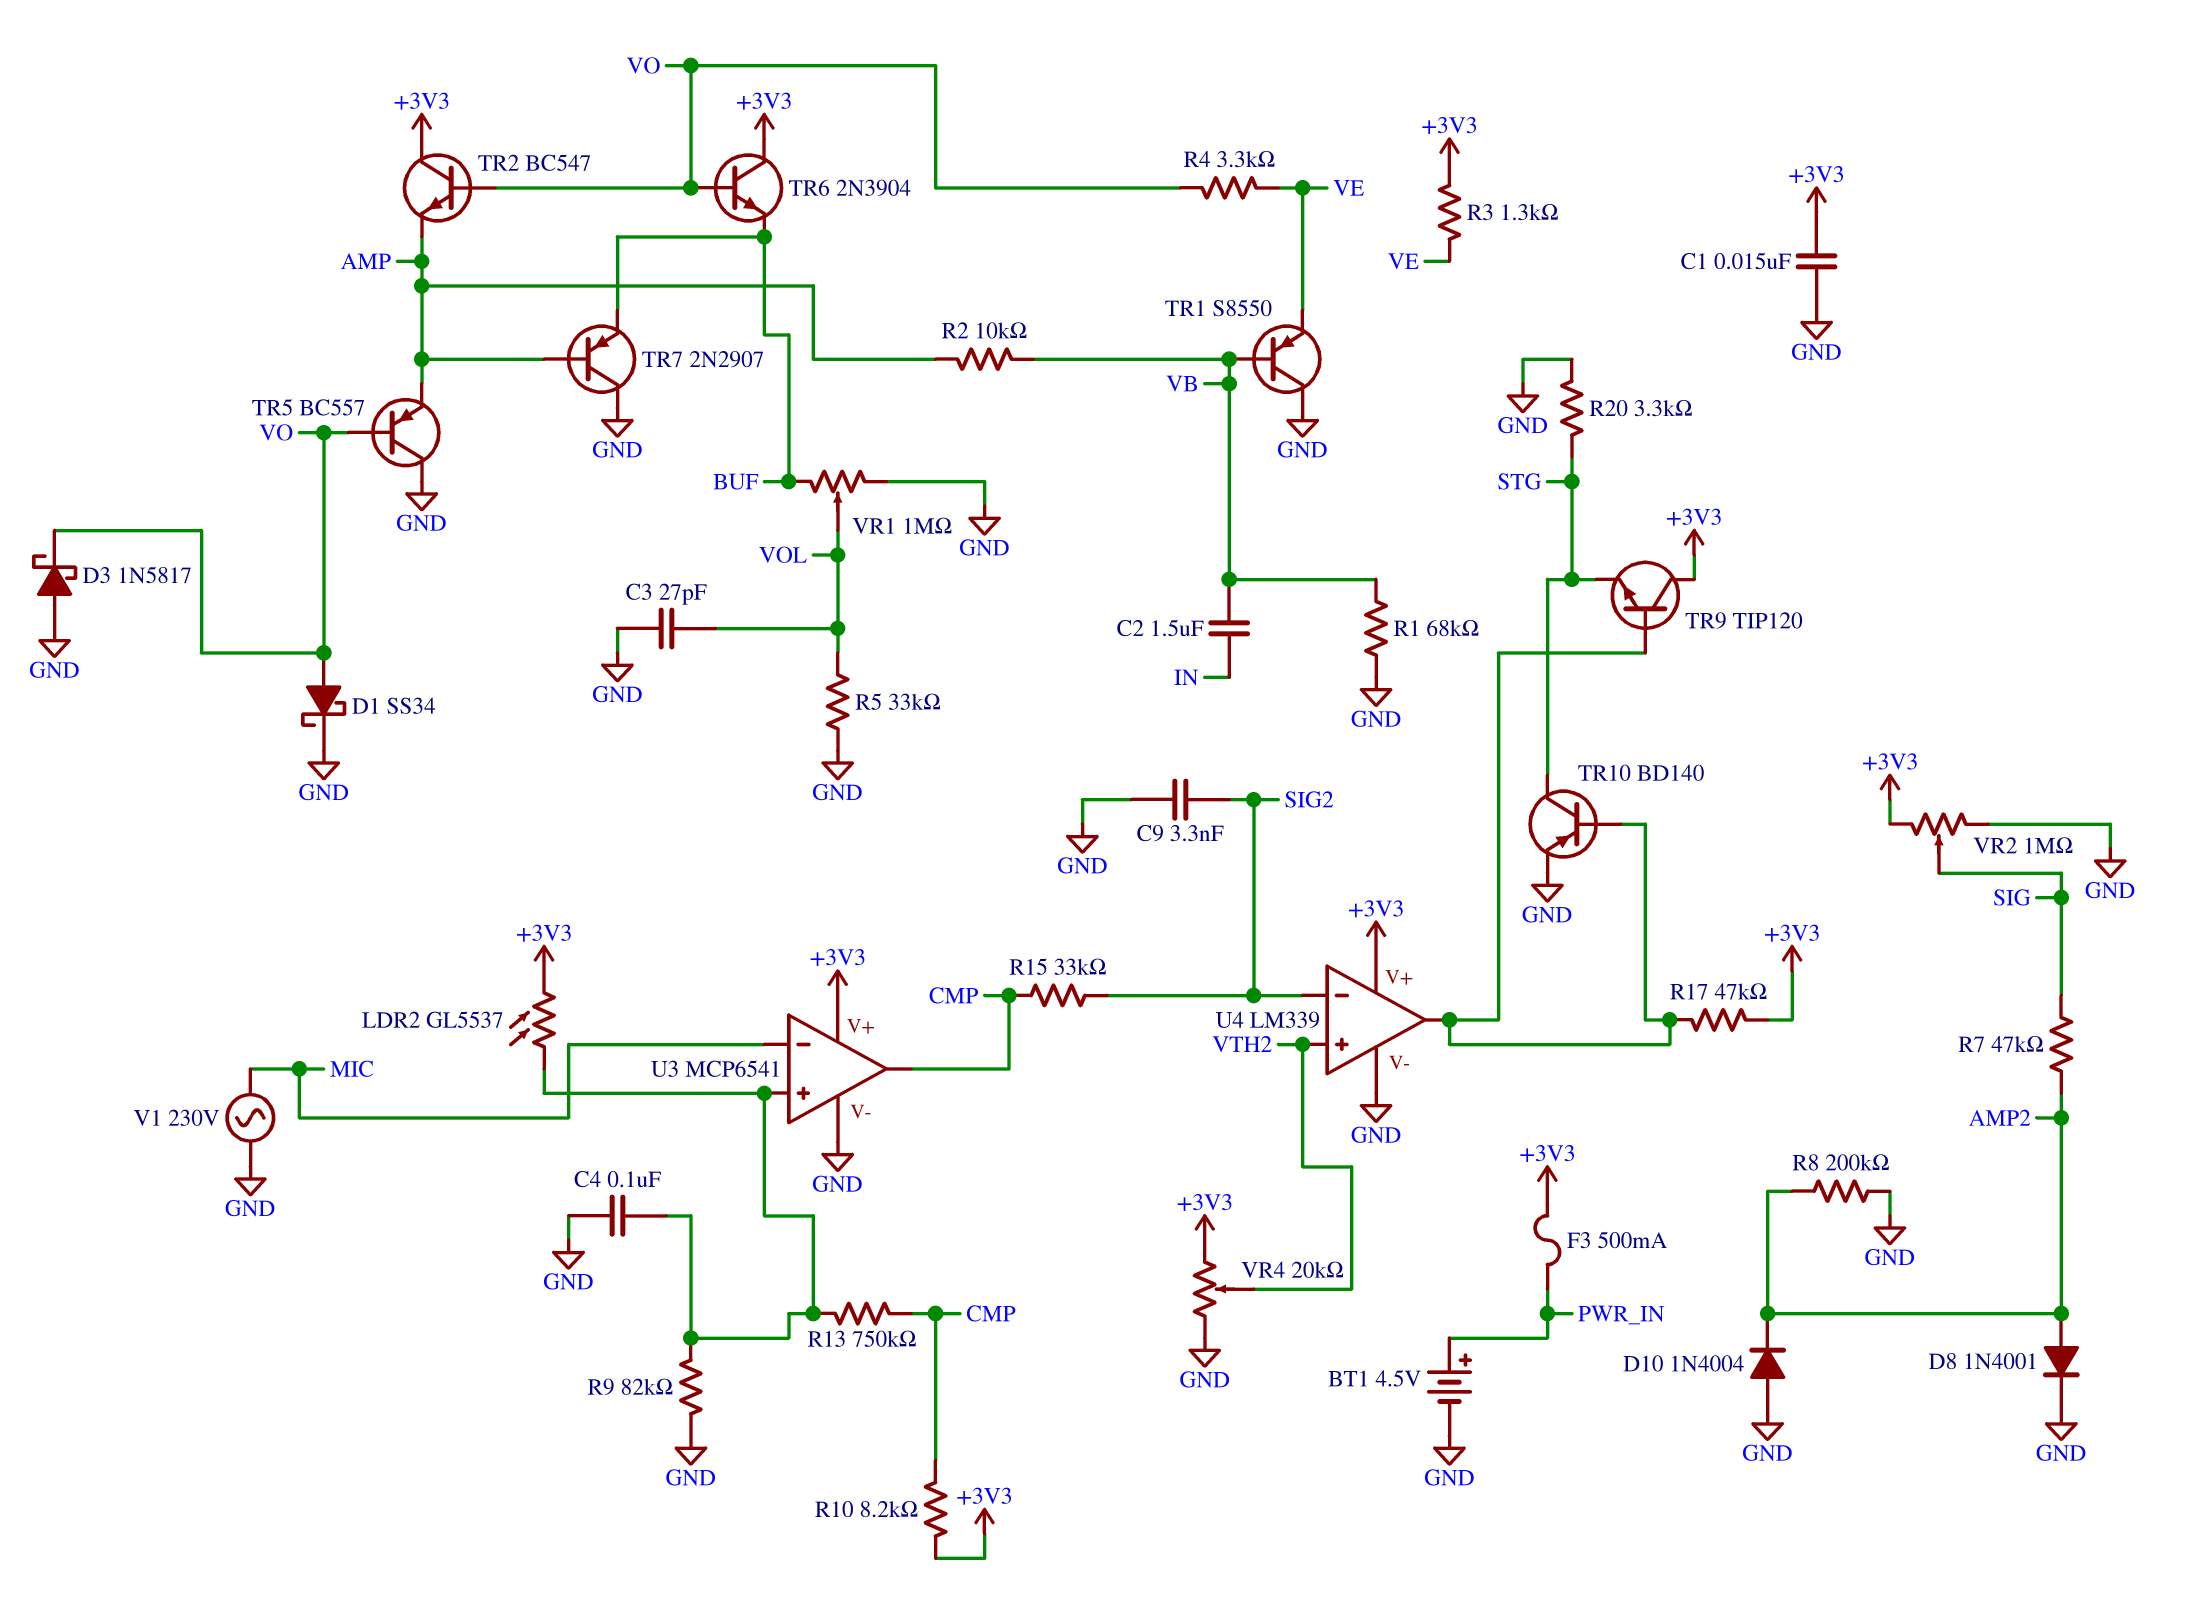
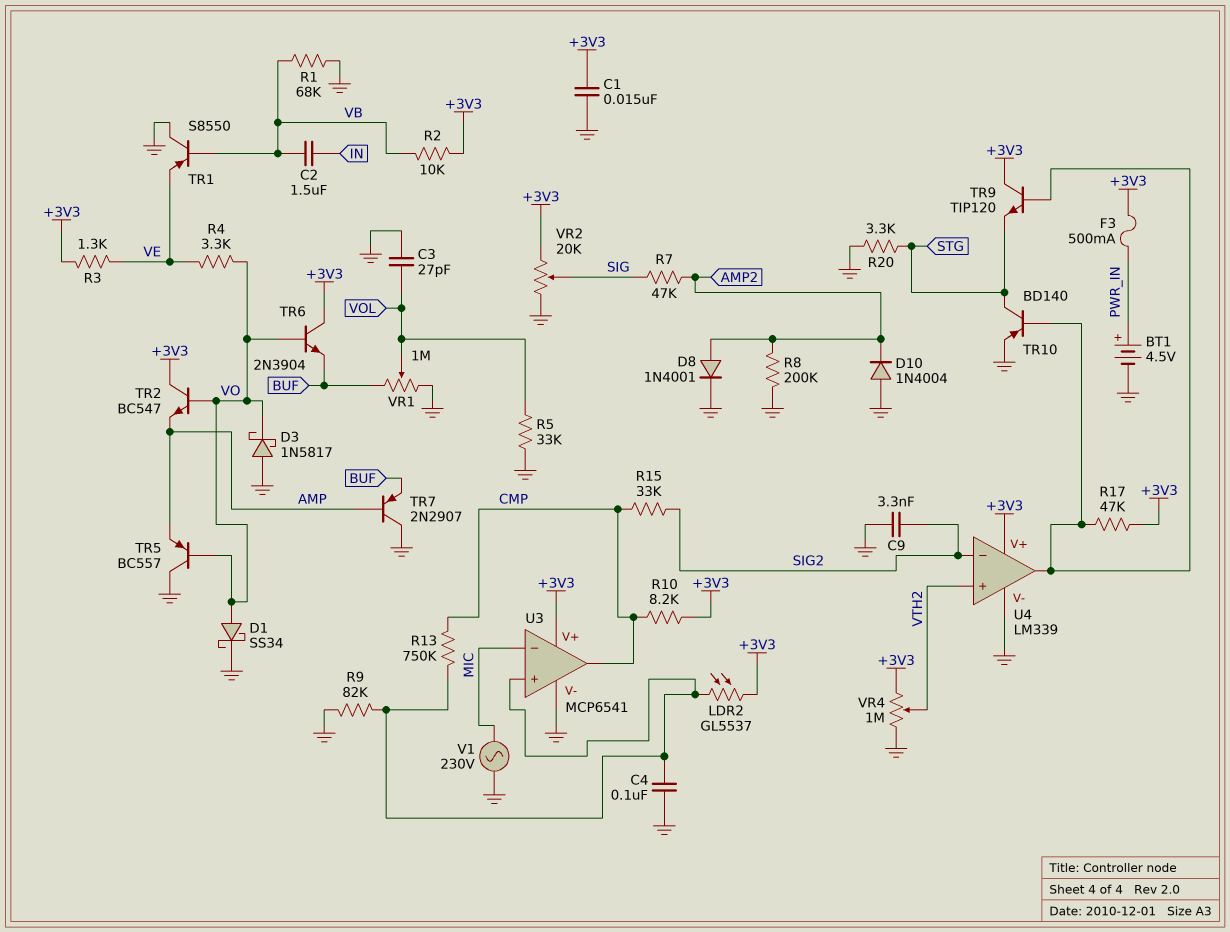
R2: 10k (AMP, VB) -> 10k (+3V3, VB)
VR2: 1M (+3V3, GND, wiper SIG) -> 20k (+3V3, GND, wiper SIG)
VR4: 20k (+3V3, GND, wiper VTH2) -> 1M (+3V3, GND, wiper VTH2)

